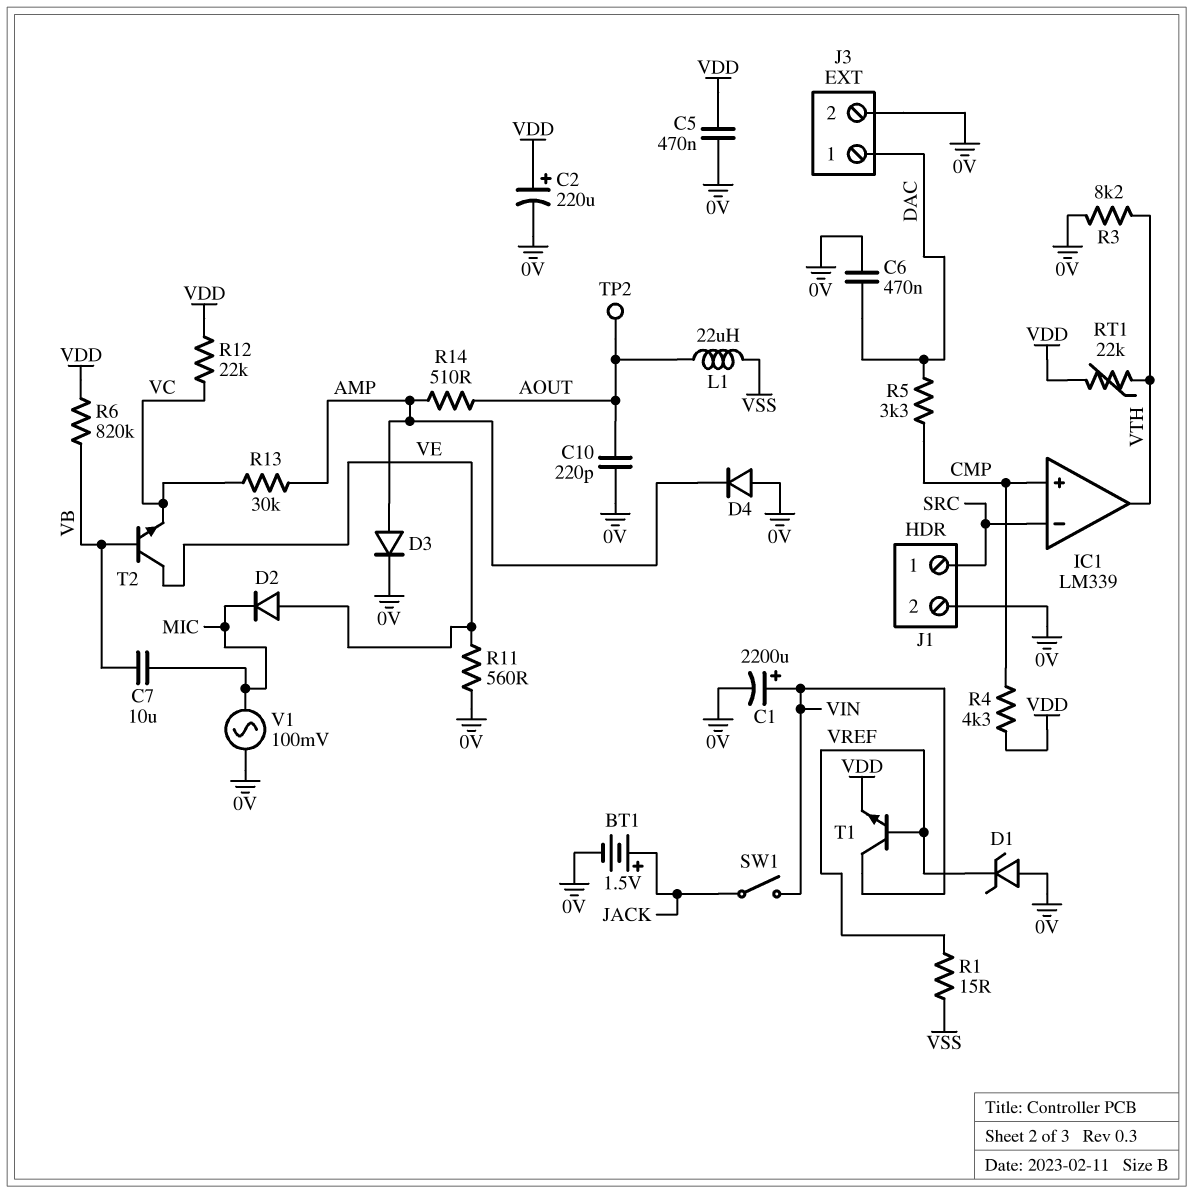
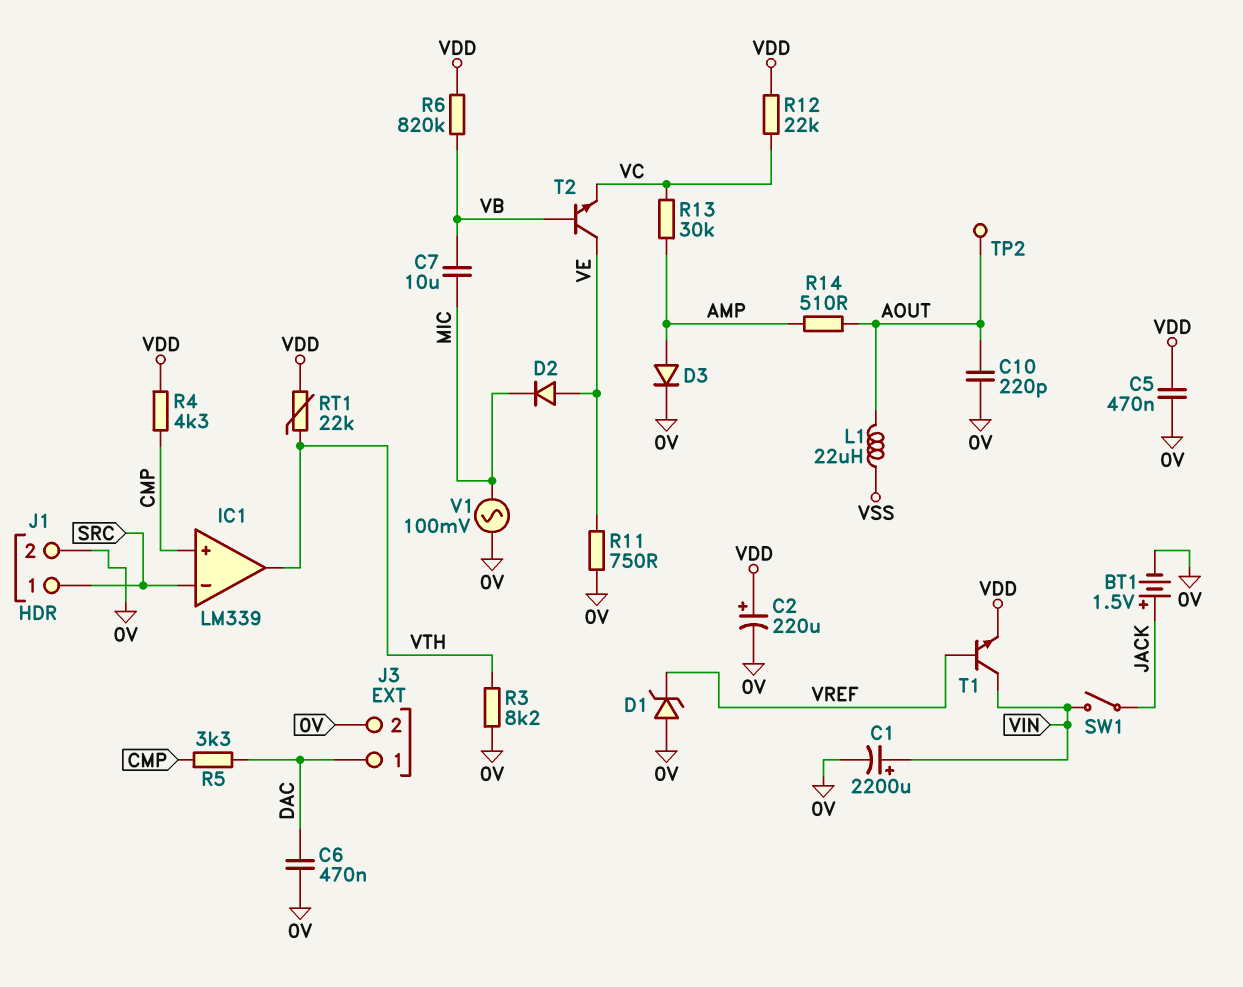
D4: diode (A 0V, K AMP) -> none
R1: 15 (VREF, VSS) -> none
R11: 560 (0V, VE) -> 750 (0V, VE)

